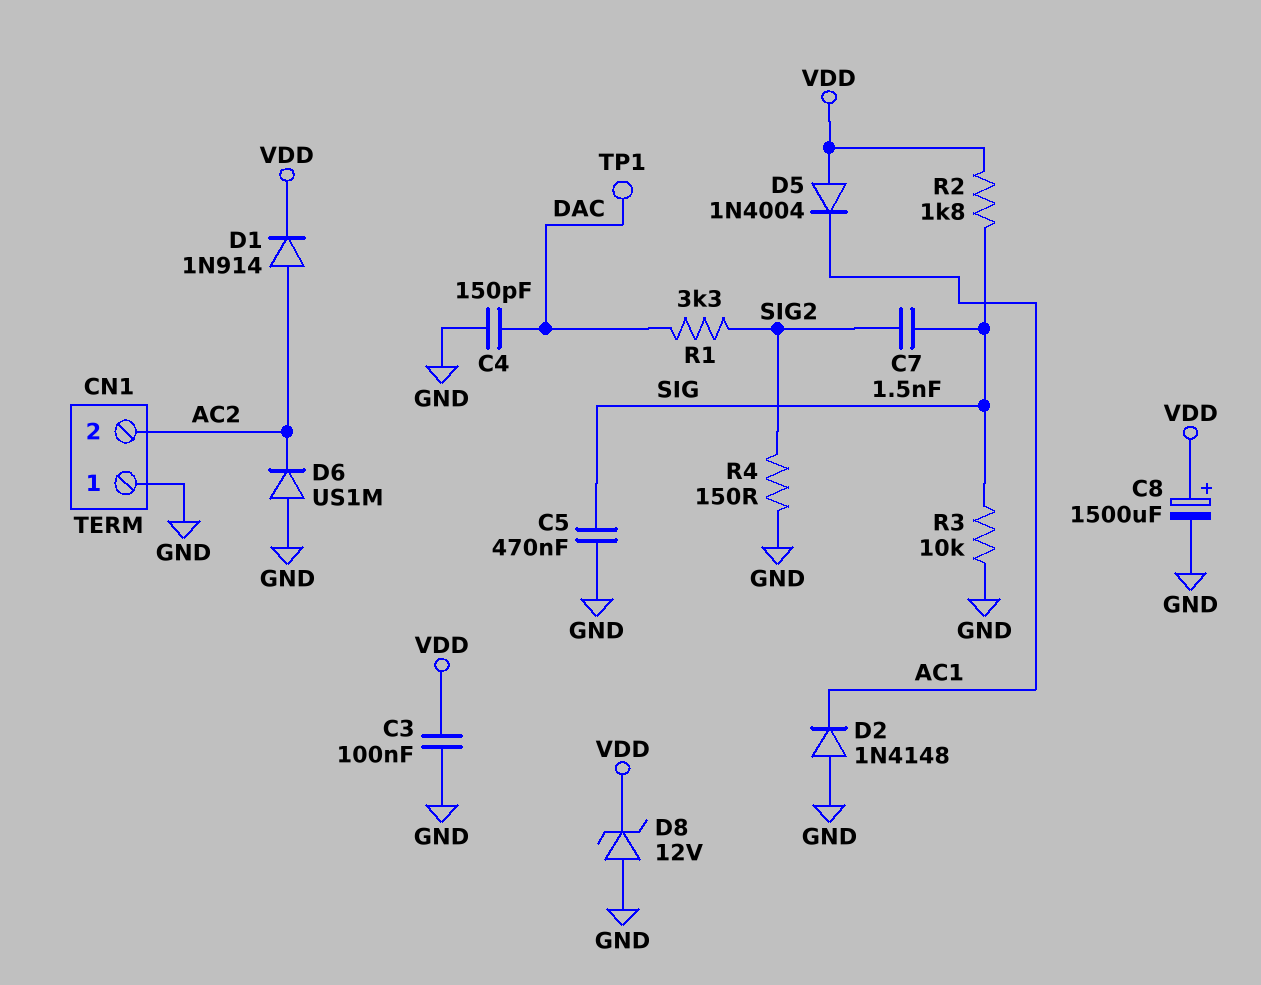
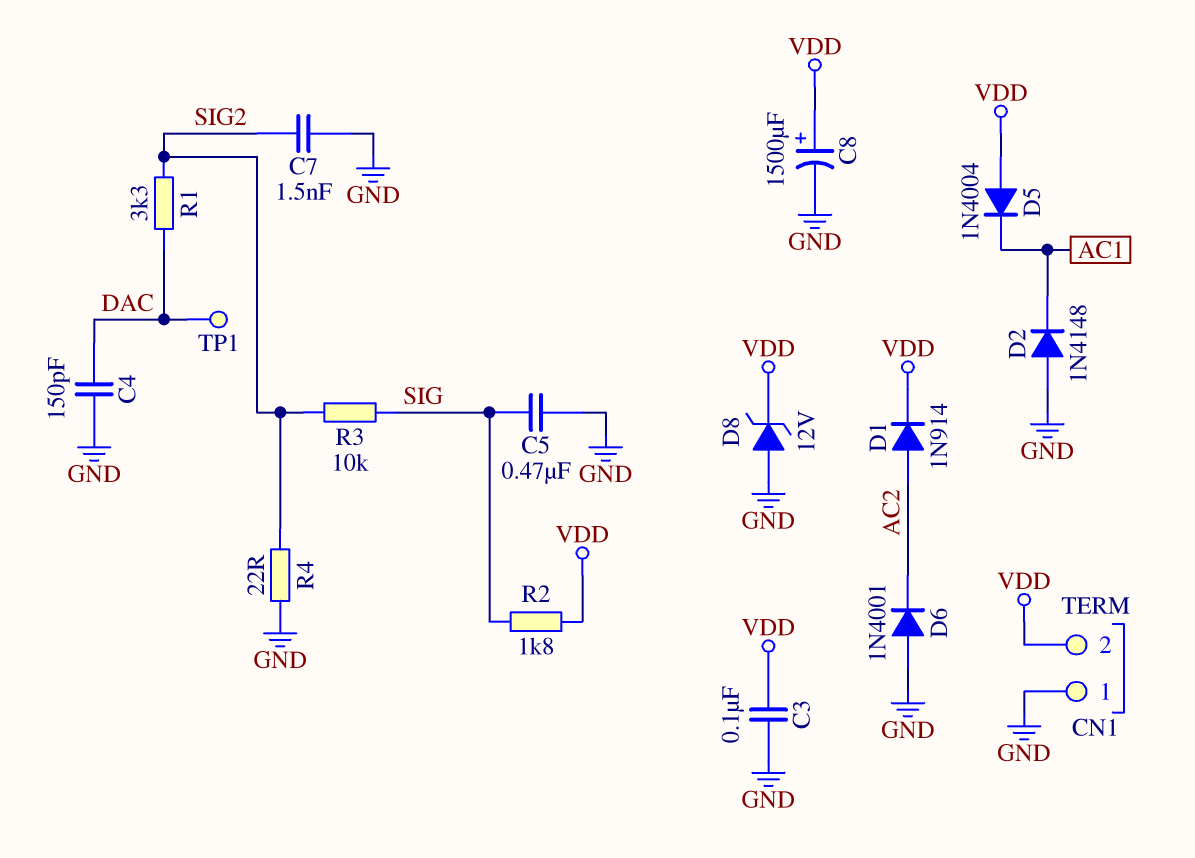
C7: 1.5nF (SIG, SIG2) -> 1.5nF (GND, SIG2)
CN1 pin 2: AC2 -> VDD
D6: diode US1M (A GND, K AC2) -> diode 1N4001 (A GND, K AC2)
R3: 10k (GND, SIG) -> 10k (SIG, SIG2)
R4: 150 (GND, SIG2) -> 22 (GND, SIG2)

